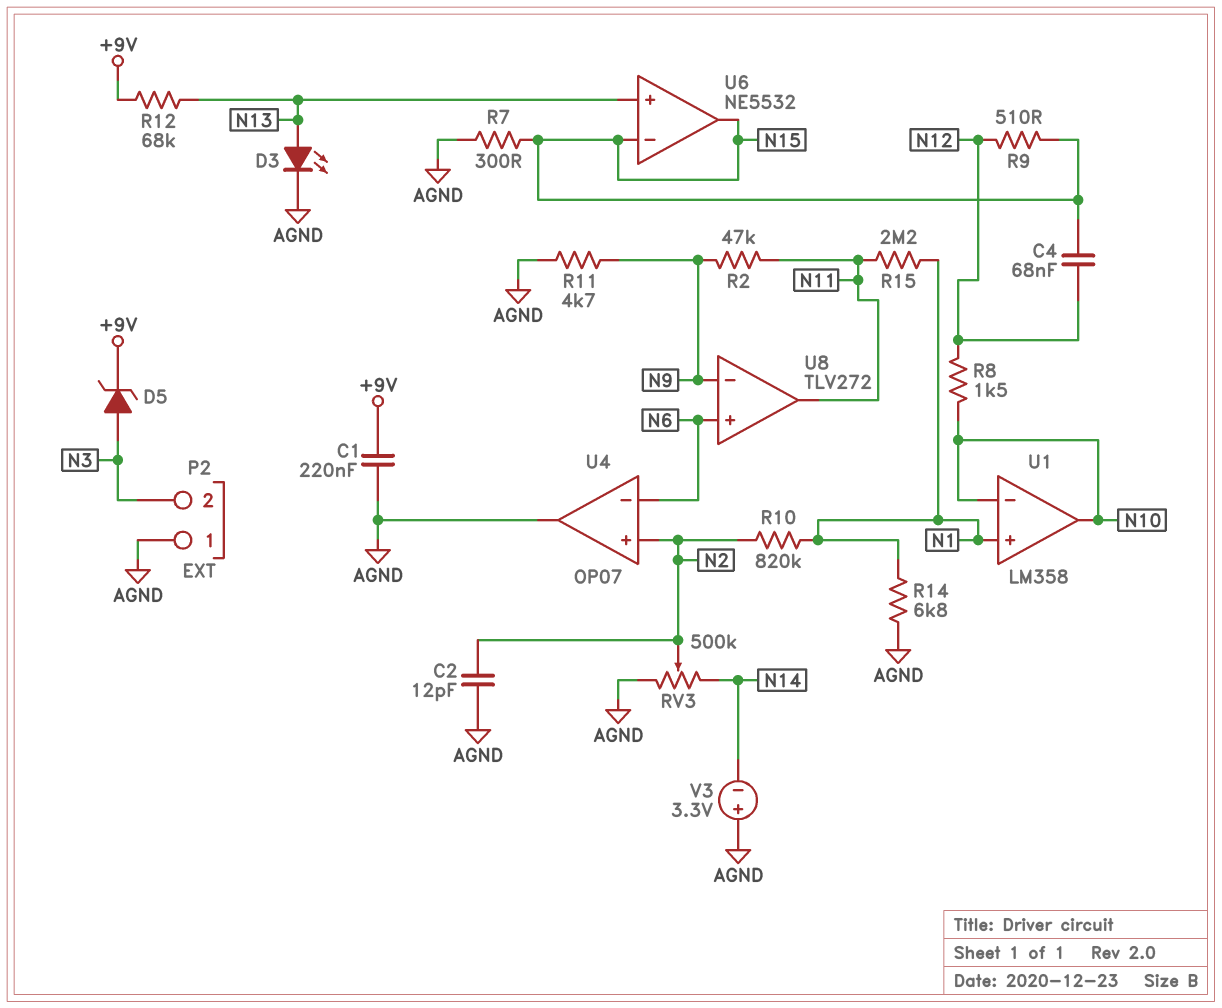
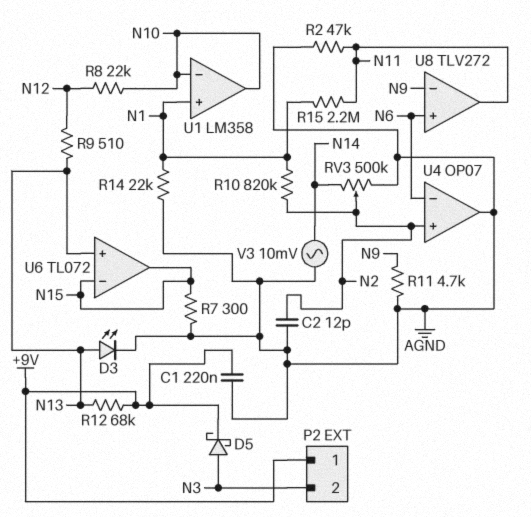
C4: 68nF (N12, N15) -> none
D5: zener (A N3, K +9V) -> schottky (A N3, K +9V)
P2 pin 1: AGND -> +9V
R2: 47k (N9, N11) -> 47k (AGND, N11)
R8: 1.5k (N10, N12) -> 22k (N10, N12)
R9: 510 (N12, N15) -> 510 (N12, N13)
R14: 6.8k (AGND, N1) -> 22k (AGND, N1)
U6: NE5532 -> TL072
V3: 3.3V (plus AGND, minus N14) -> AC 10mV (AGND, N14)

